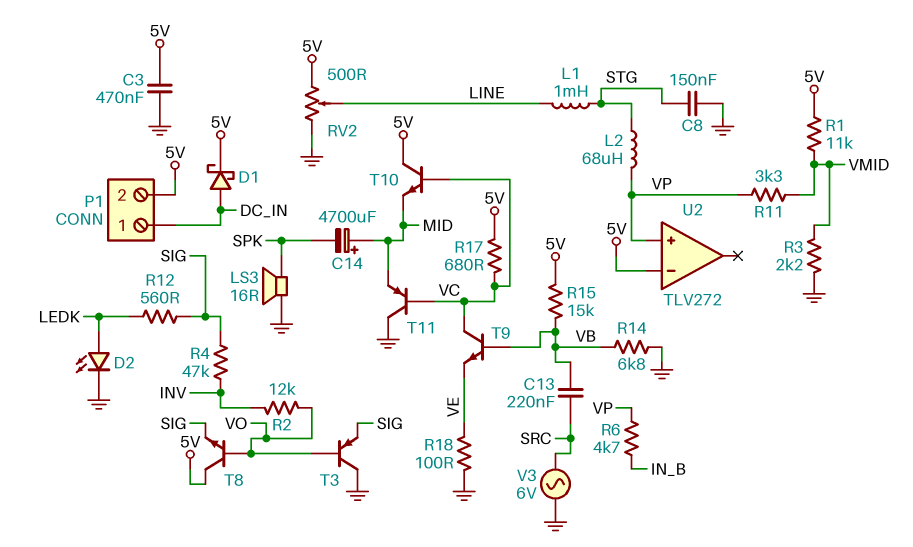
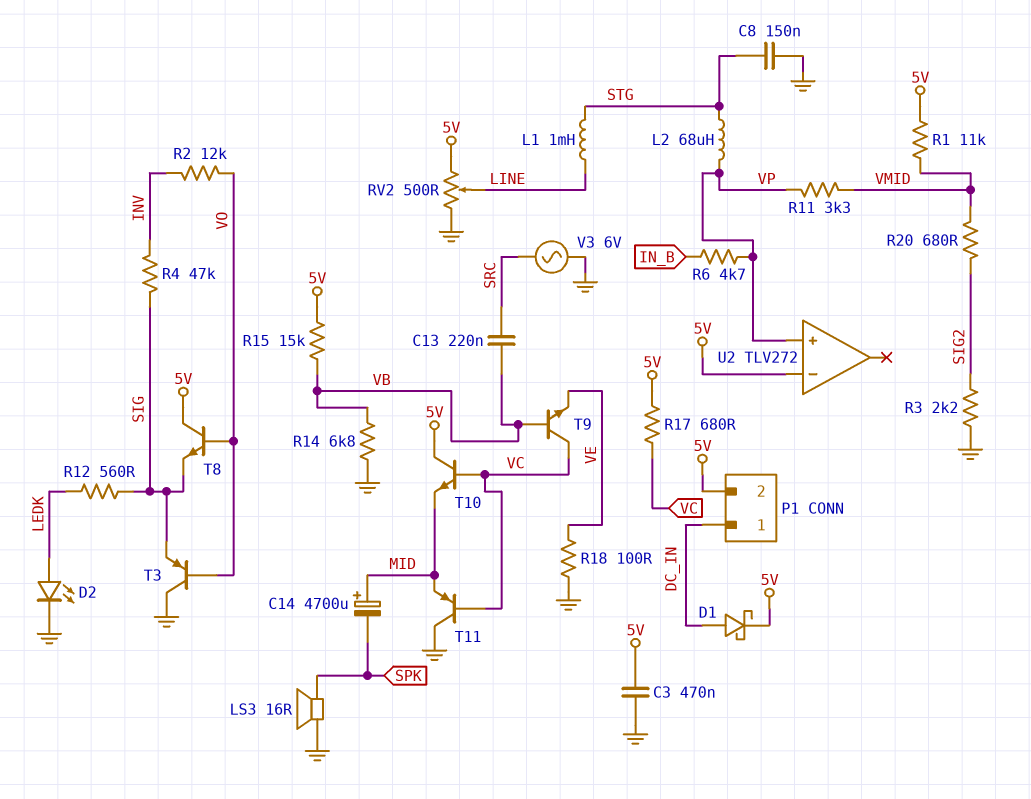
R3: 2.2k (GND, VMID) -> 2.2k (GND, SIG2)
R20: none -> 680 (SIG2, VMID)

